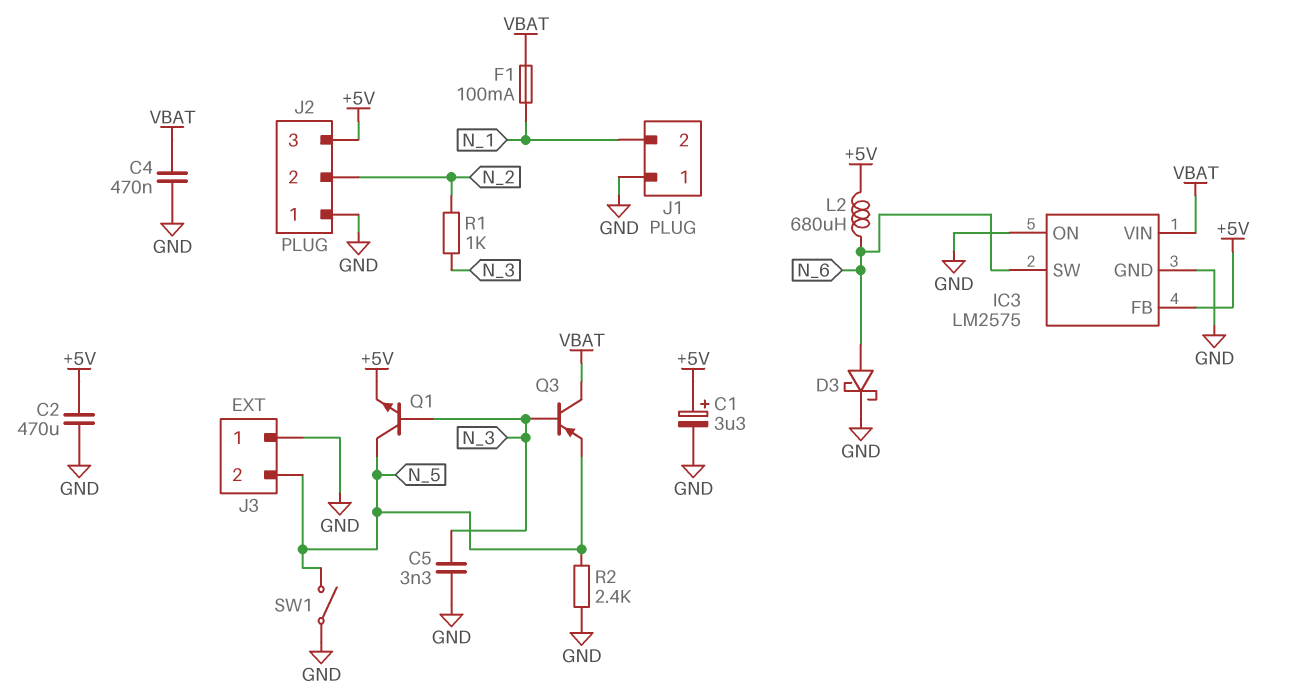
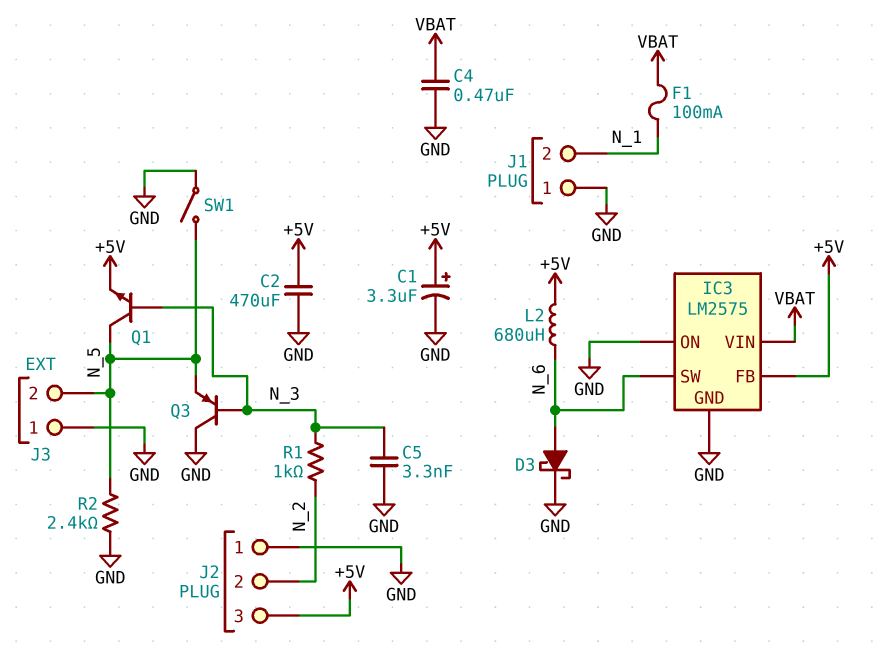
Q3: PNP (B N_3, C VBAT, E N_5) -> PNP (B N_3, C GND, E N_5)

